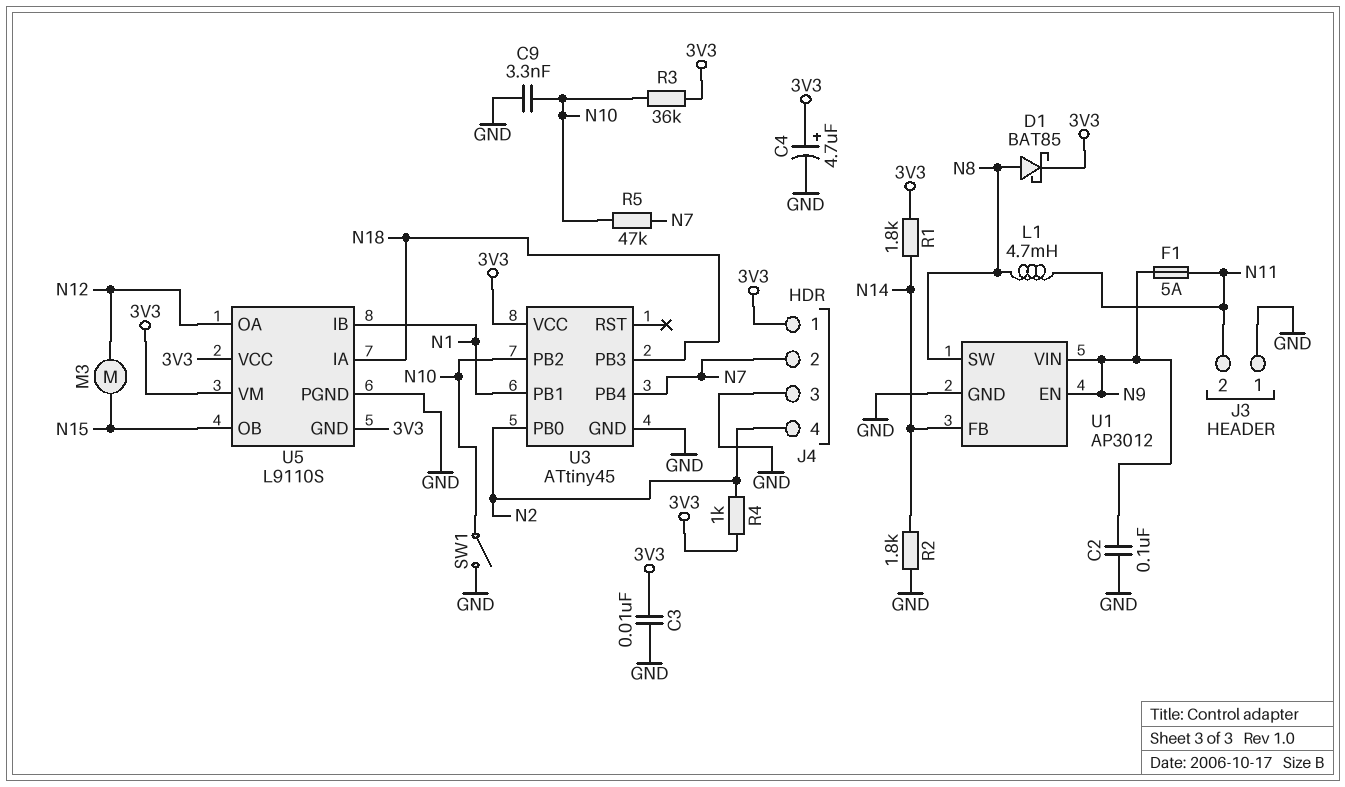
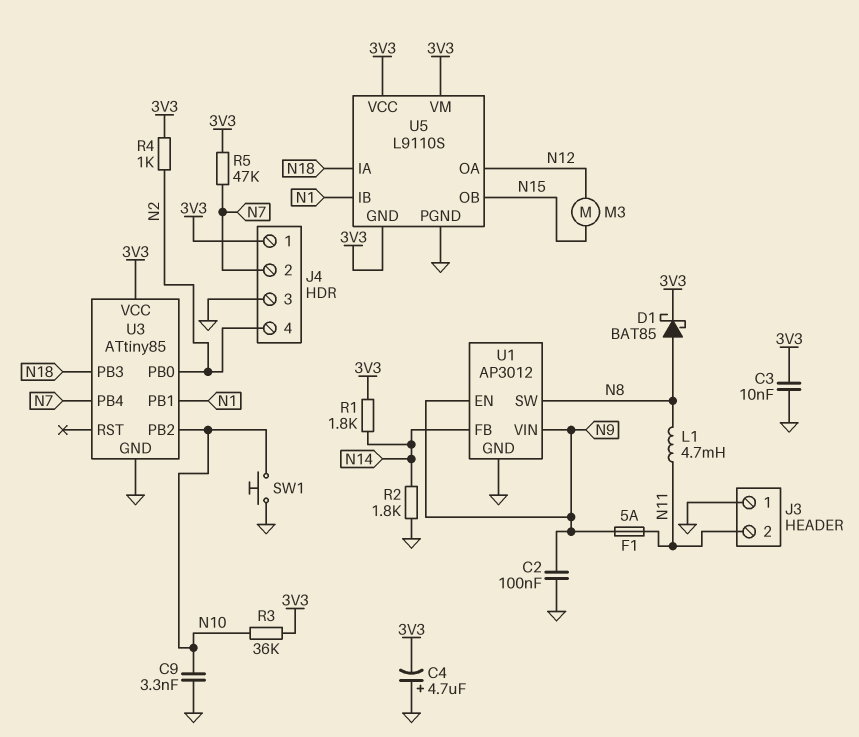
C4: 4.7uF (plus 3V3, minus GND) -> 4.7uF (plus GND, minus 3V3)
R5: 47k (N7, N10) -> 47k (3V3, N7)
SW1: switch (GND, N10) -> button (GND, N10)
U3: ATtiny45 -> ATtiny85

